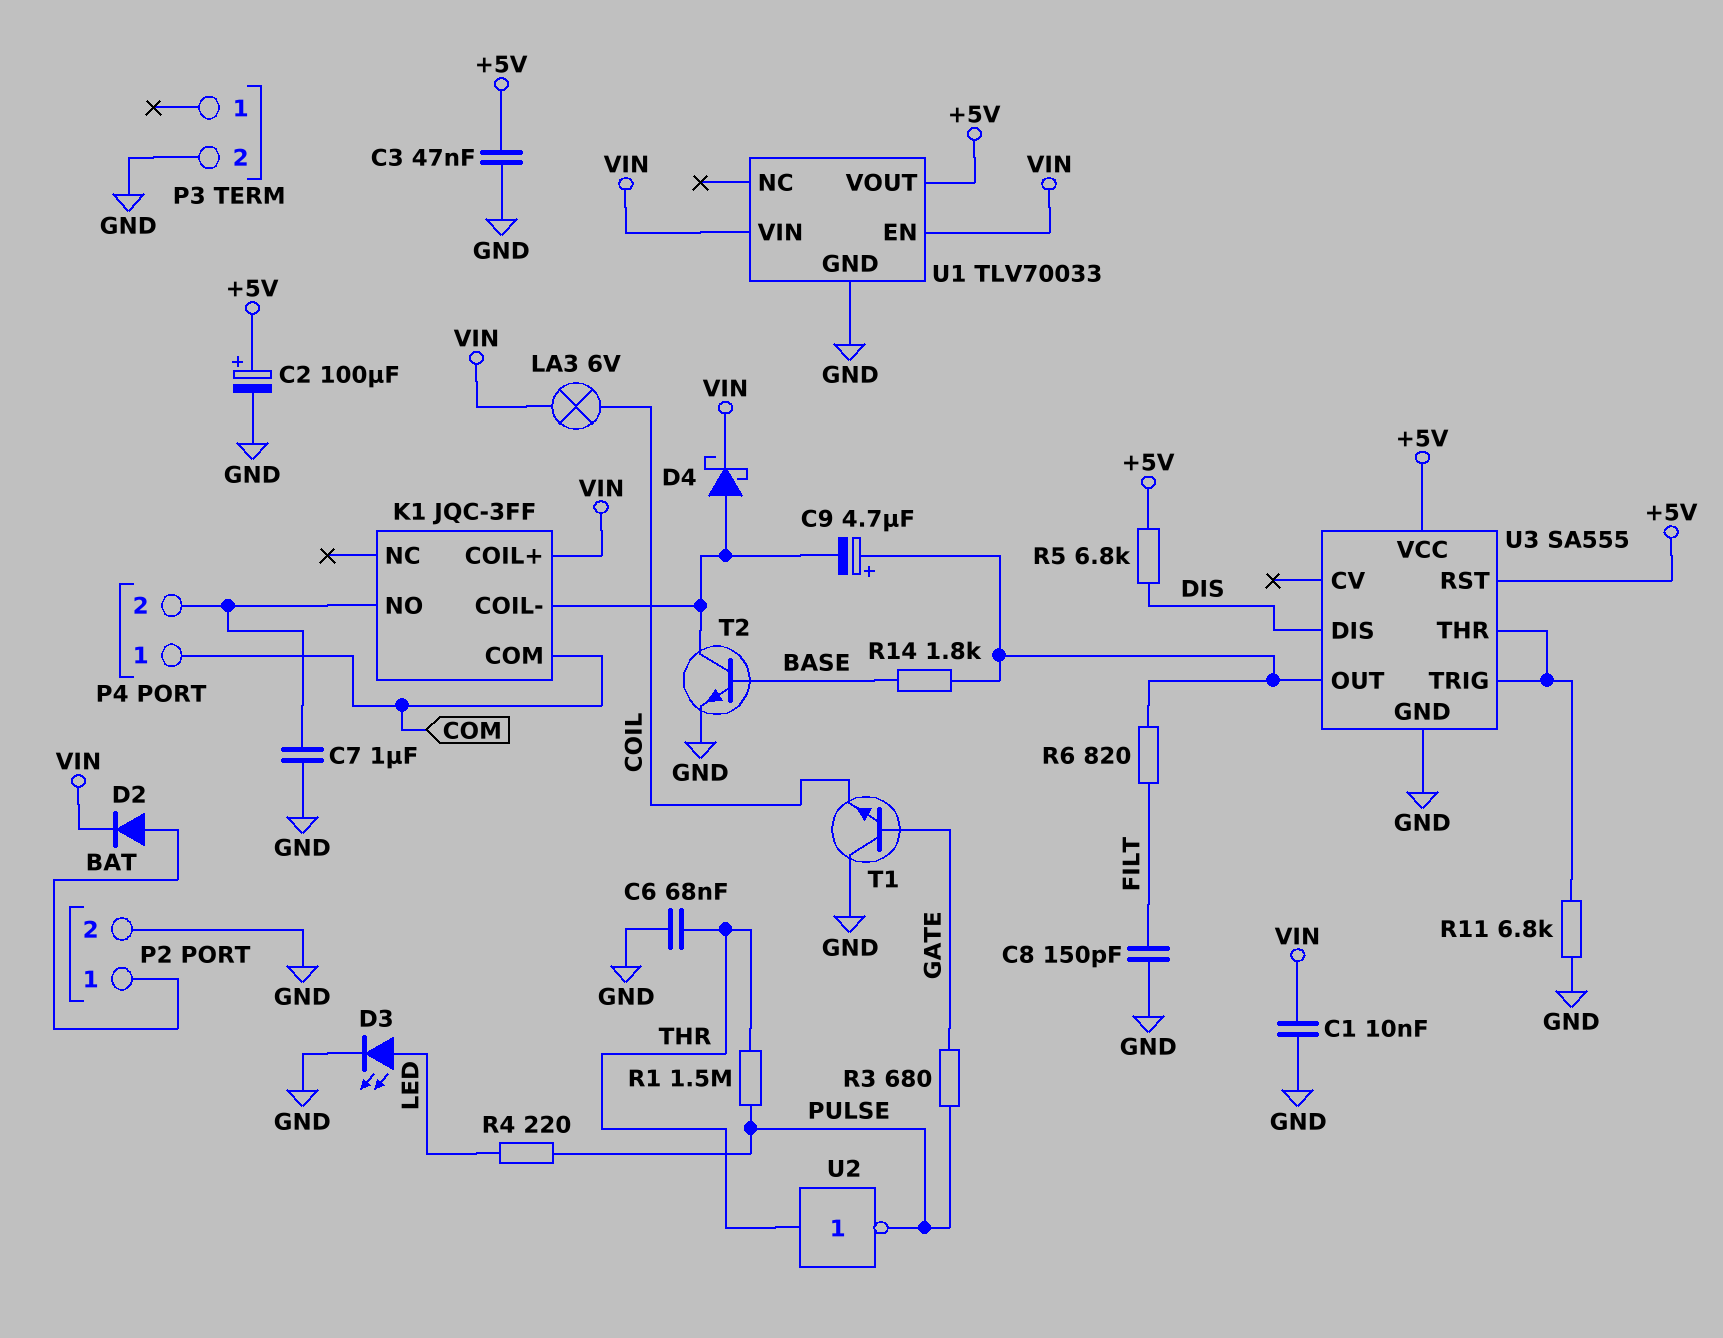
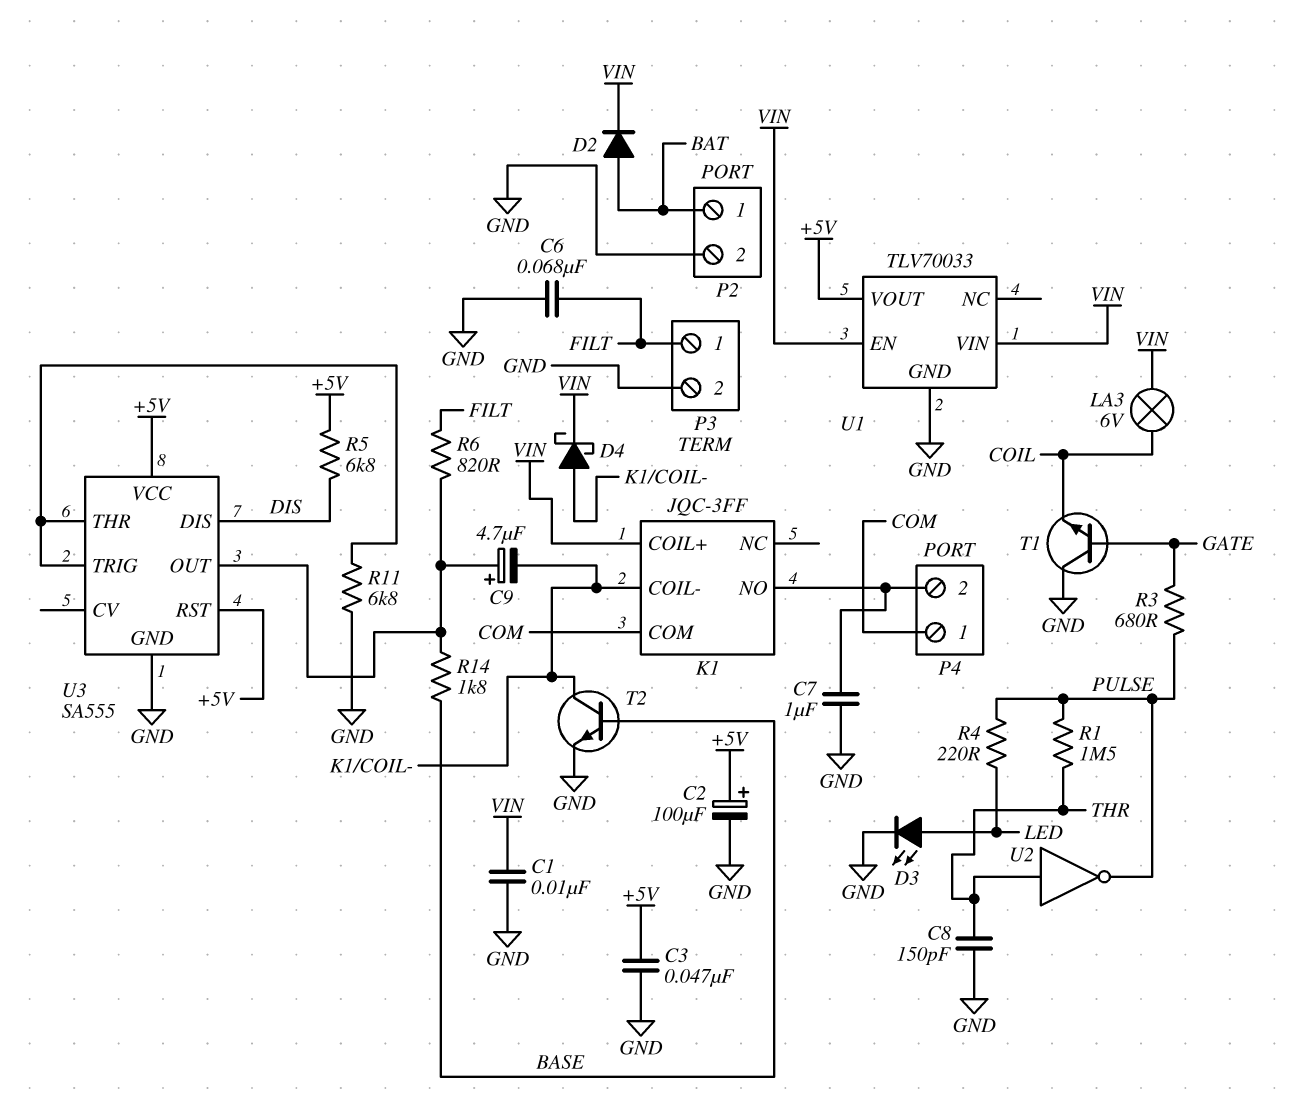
C6: 68nF (GND, THR) -> 68nF (FILT, GND)
C8: 150pF (FILT, GND) -> 150pF (GND, THR)
P3 pin 1: none -> FILT

